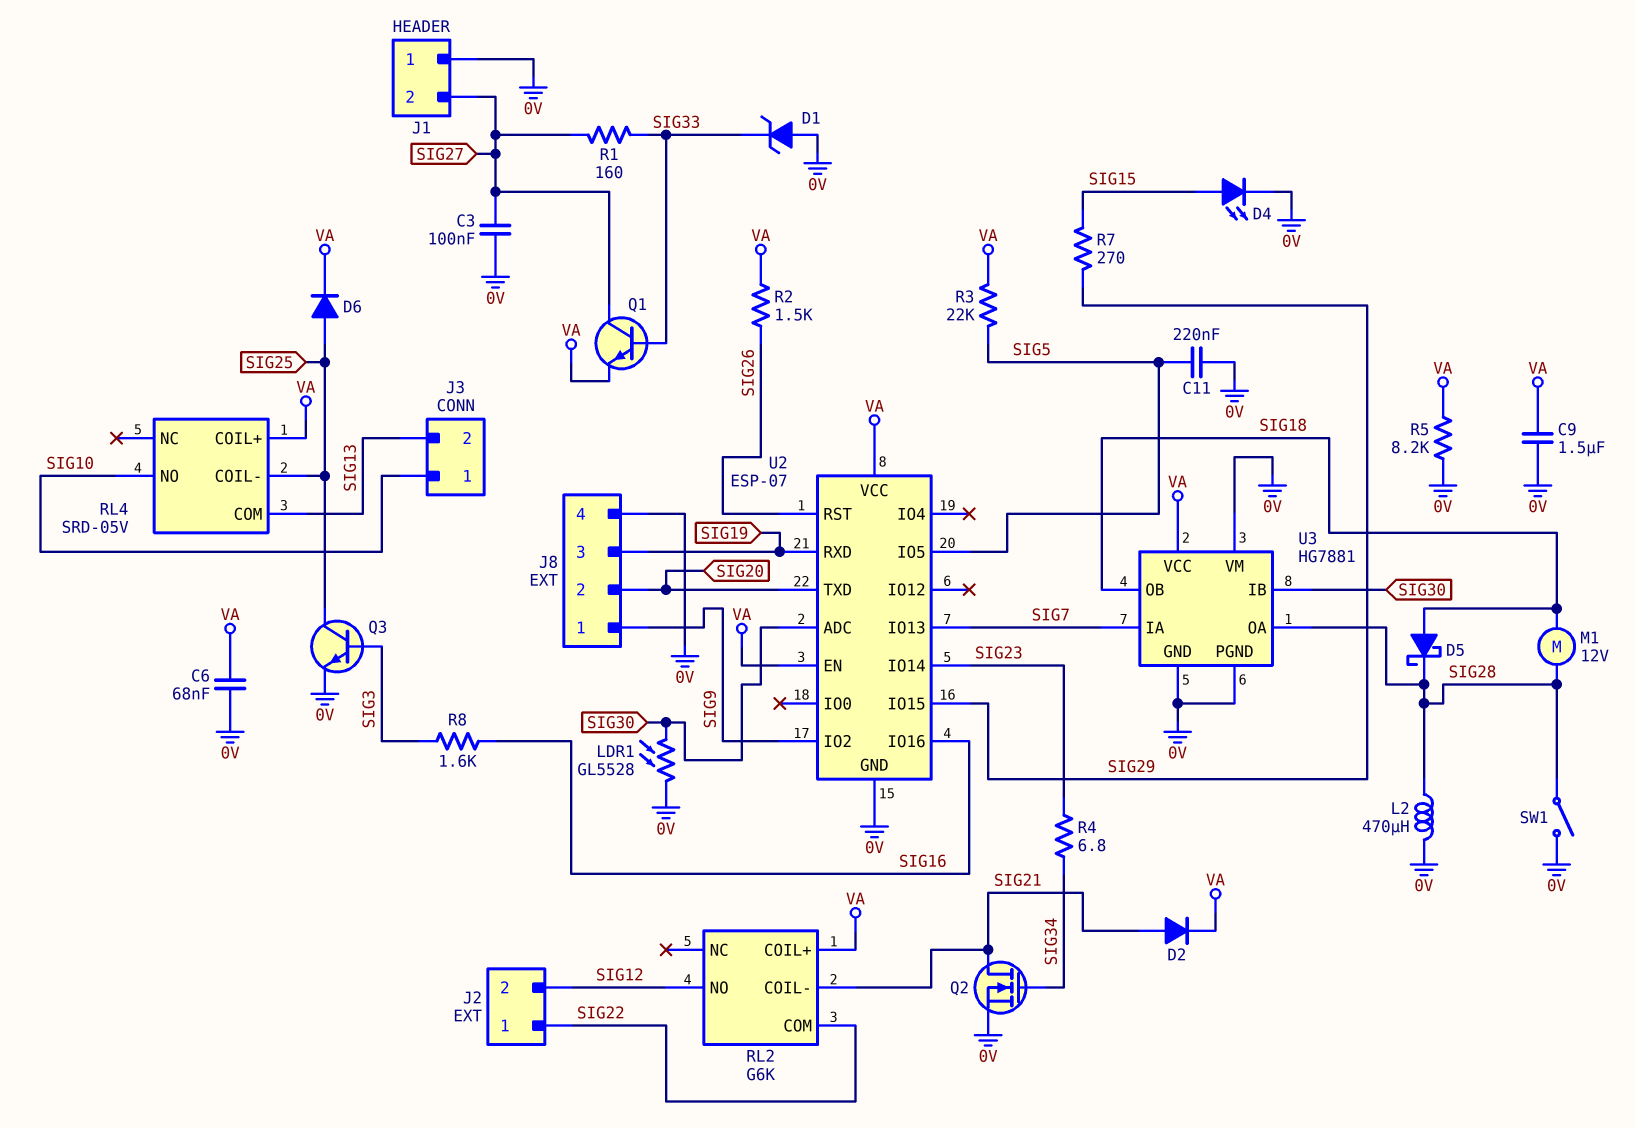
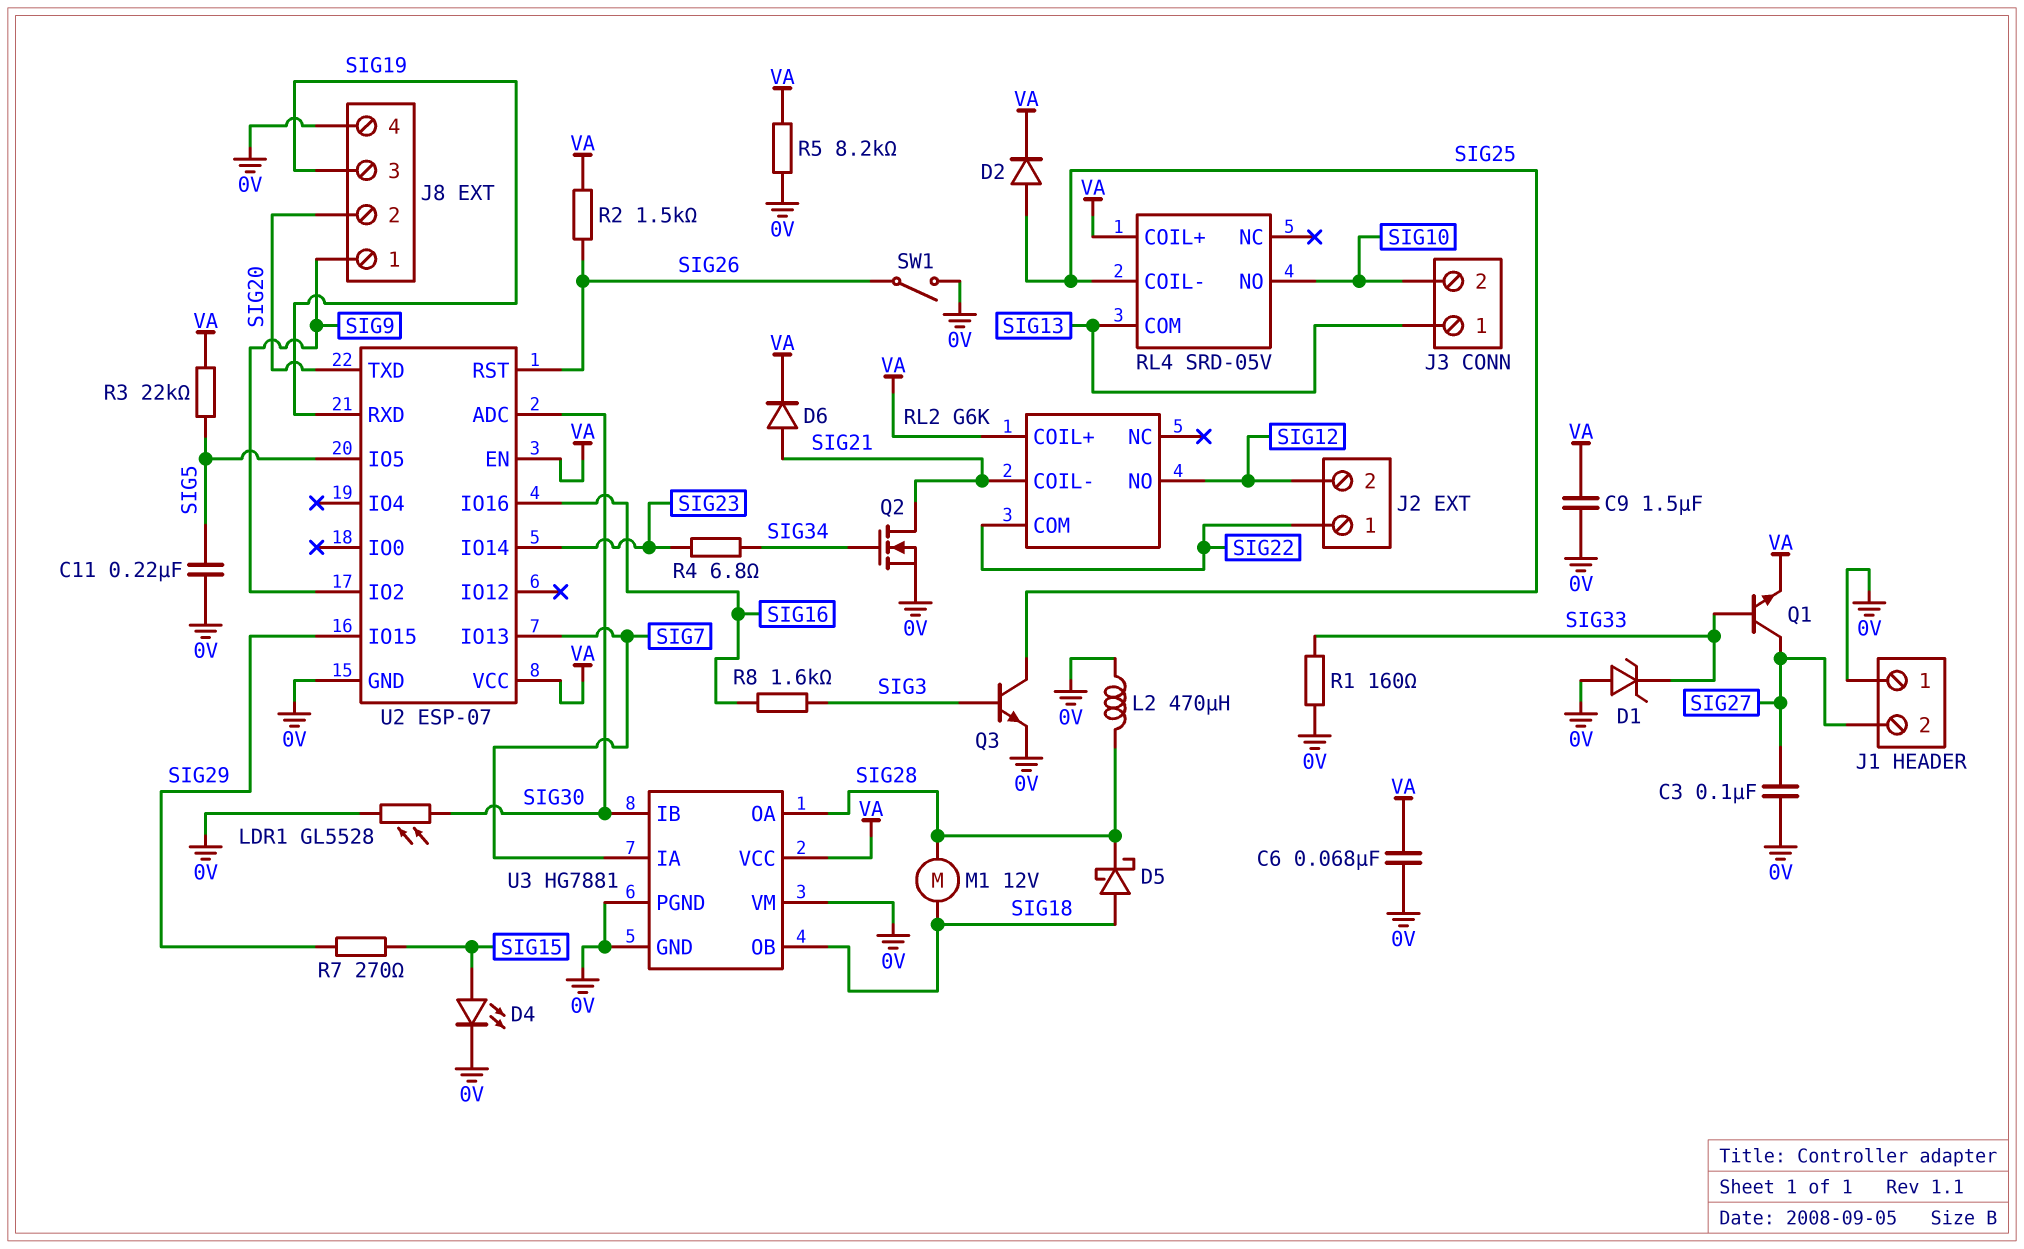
D2: diode (A SIG21, K VA) -> diode (A SIG25, K VA)
D6: diode (A SIG25, K VA) -> diode (A SIG21, K VA)
J3 pin 1: SIG10 -> SIG13
J3 pin 2: SIG13 -> SIG10
R1: 160 (SIG27, SIG33) -> 160 (0V, SIG33)
SW1: switch (0V, SIG28) -> switch (0V, SIG26)

